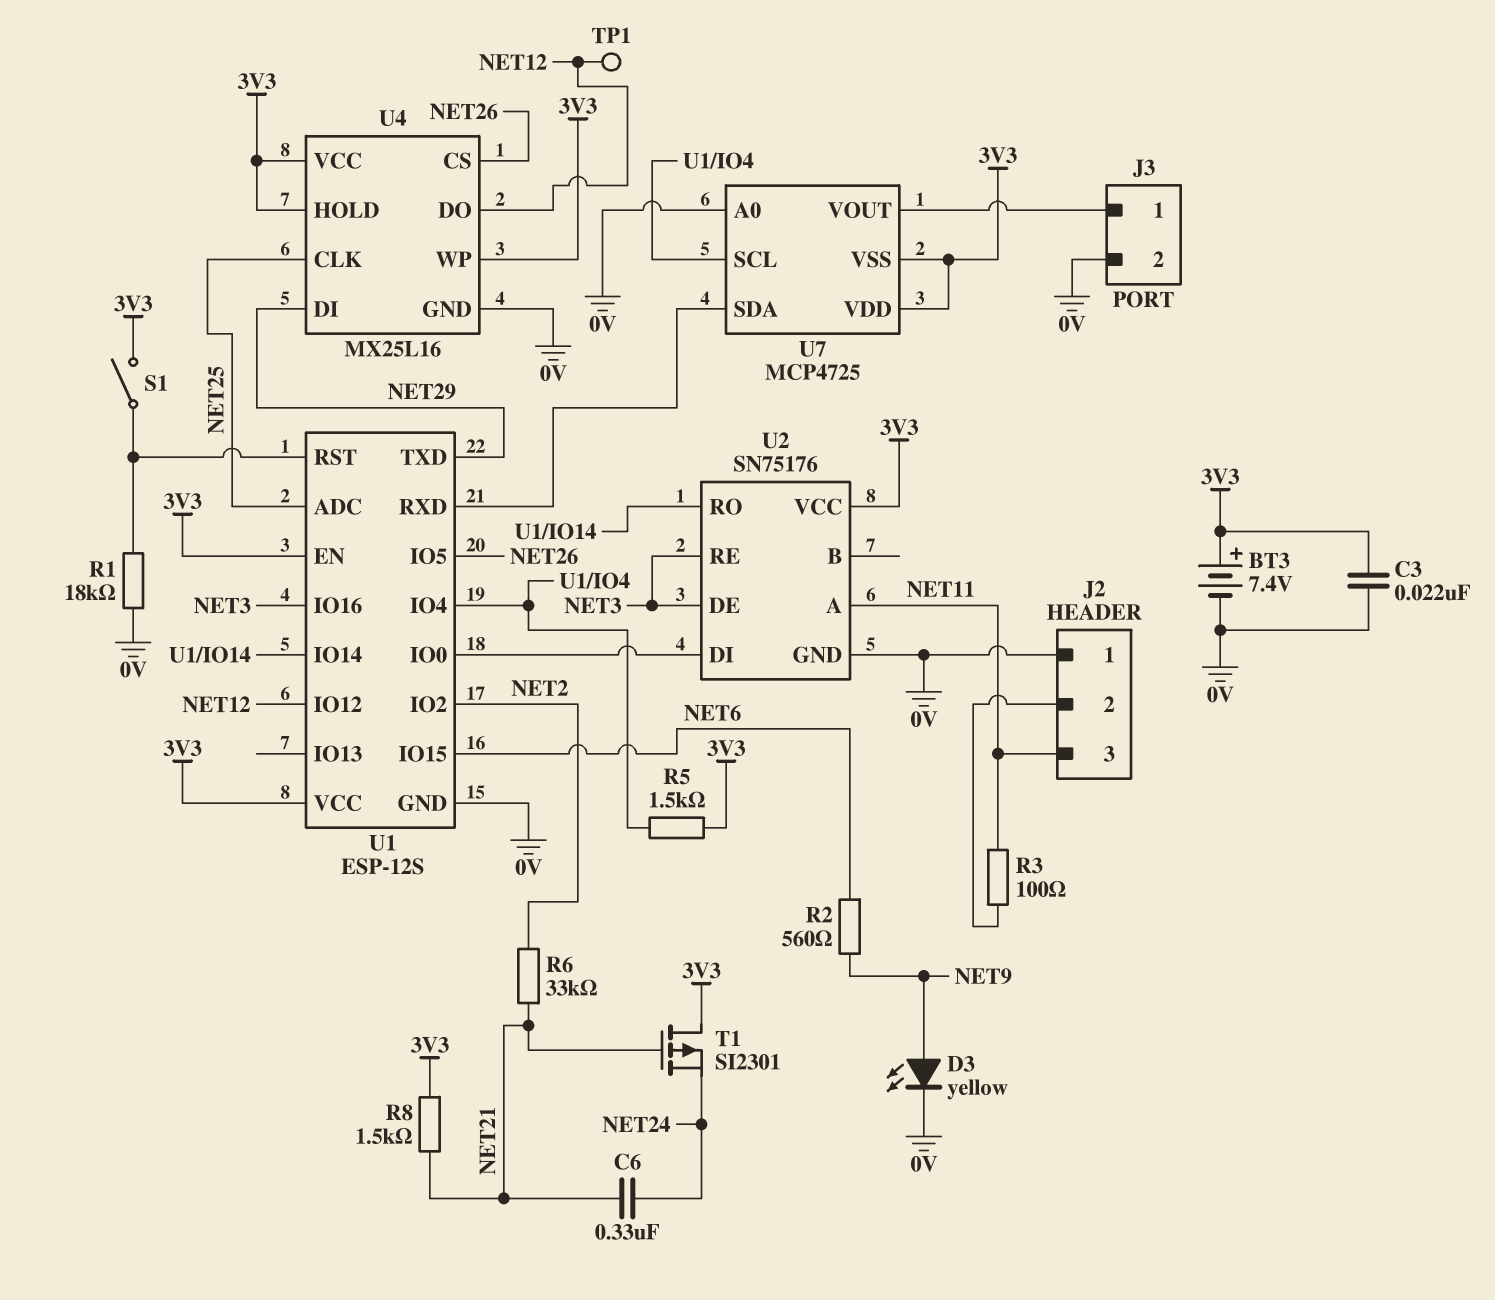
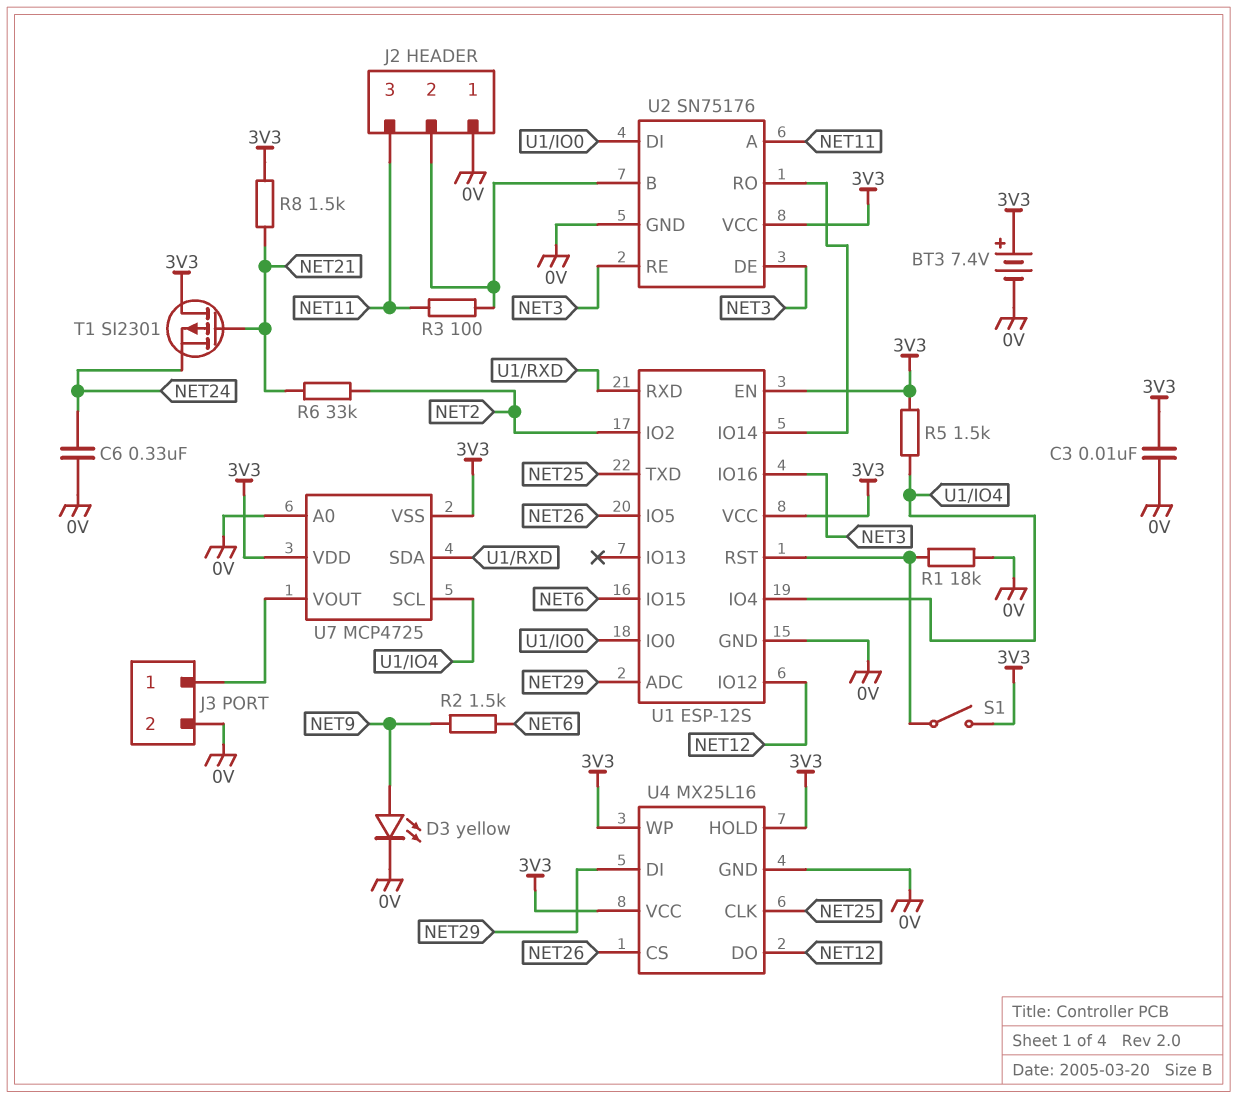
C3: 22nF (0V, 3V3) -> 10nF (0V, 3V3)
C6: 330nF (NET21, NET24) -> 330nF (0V, NET24)
R2: 560 (NET6, NET9) -> 1.5k (NET6, NET9)
TP1: test point (NET12) -> none
U1 pin ADC: NET25 -> NET29
U1 pin TXD: NET29 -> NET25
U2 pin B: none -> J2/2

